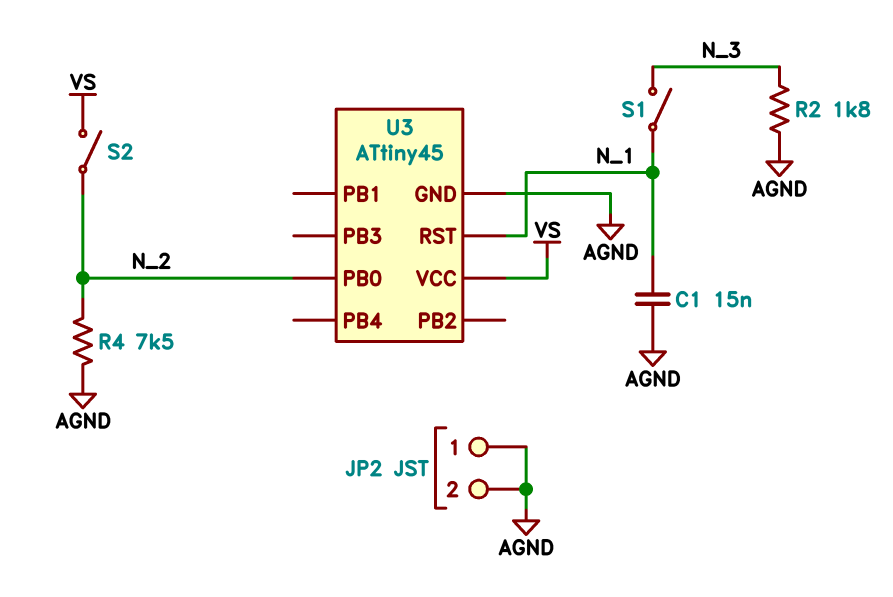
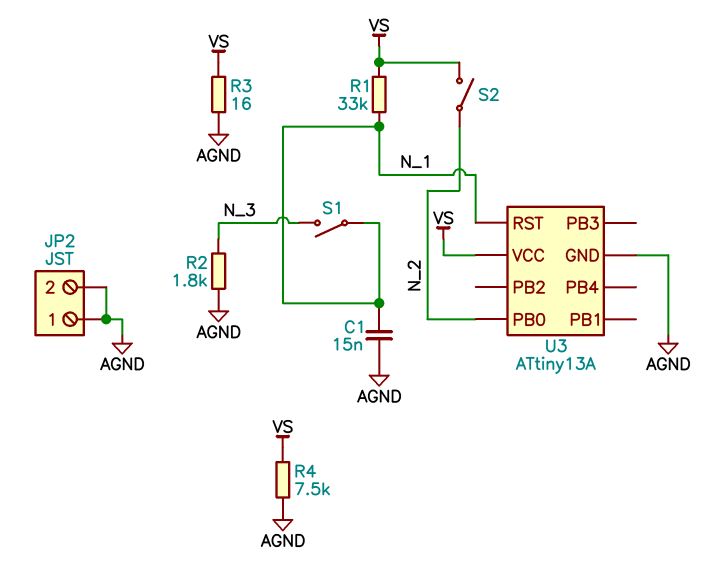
R1: none -> 33k (N_1, VS)
R3: none -> 16 (AGND, VS)
R4: 7.5k (AGND, N_2) -> 7.5k (AGND, VS)
U3: ATtiny45 -> ATtiny13A

